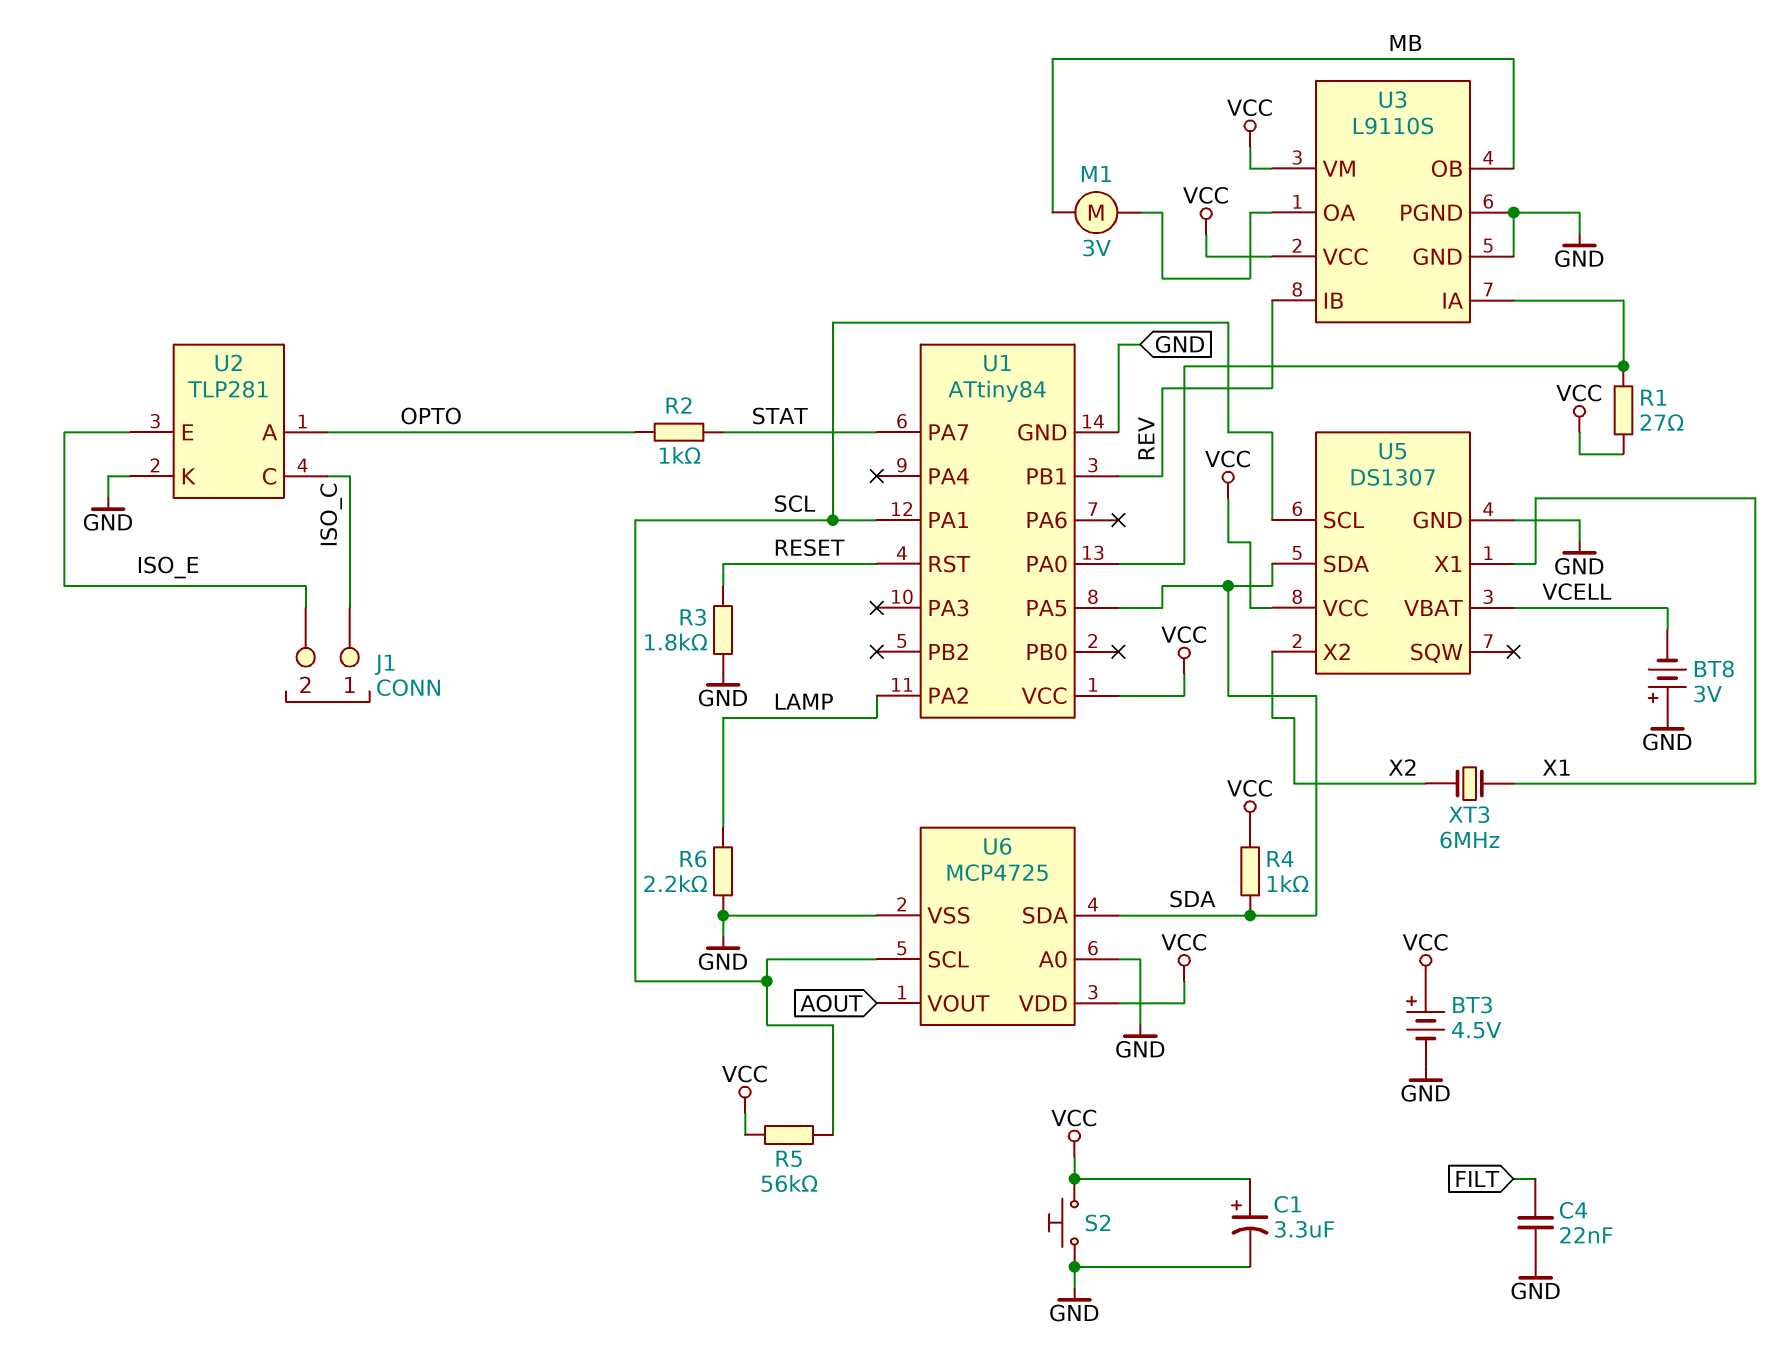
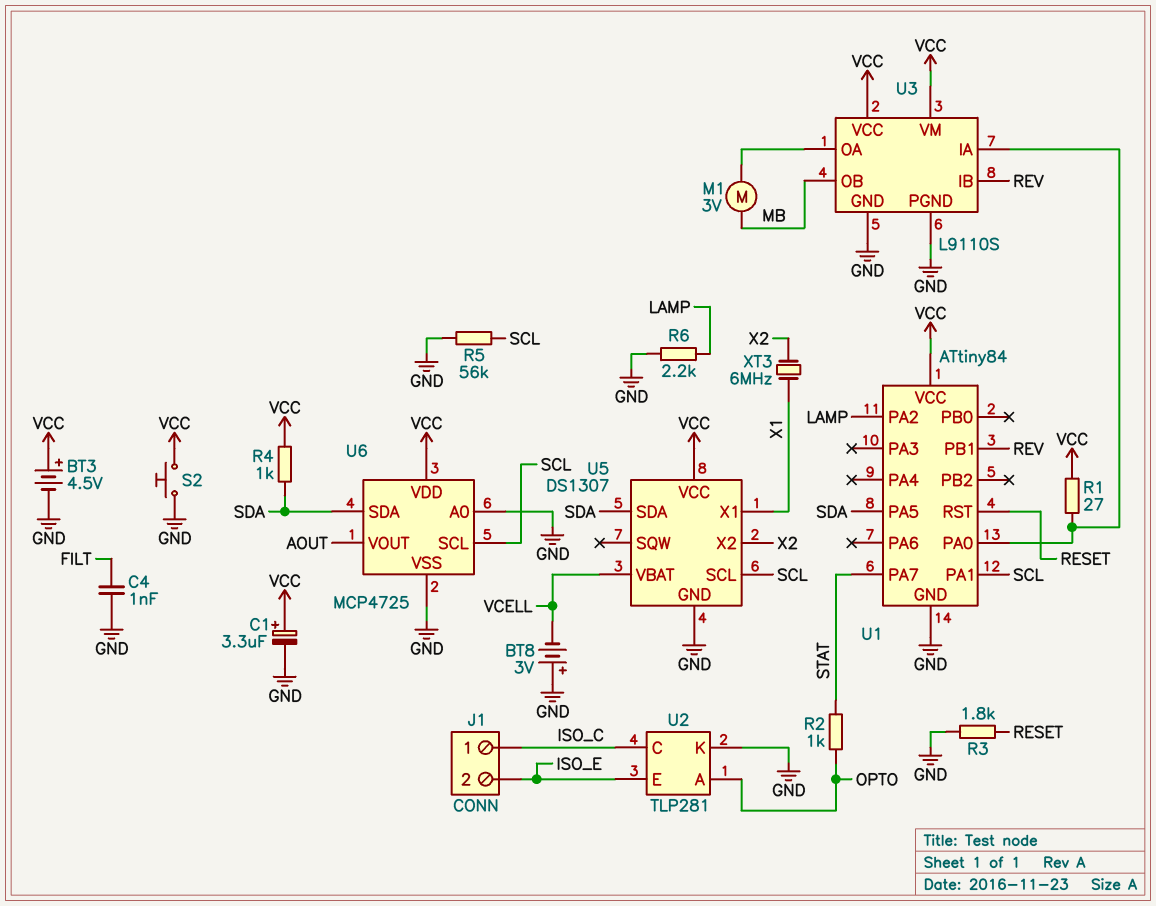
C4: 22nF (FILT, GND) -> 1nF (FILT, GND)
R5: 56k (SCL, VCC) -> 56k (GND, SCL)

